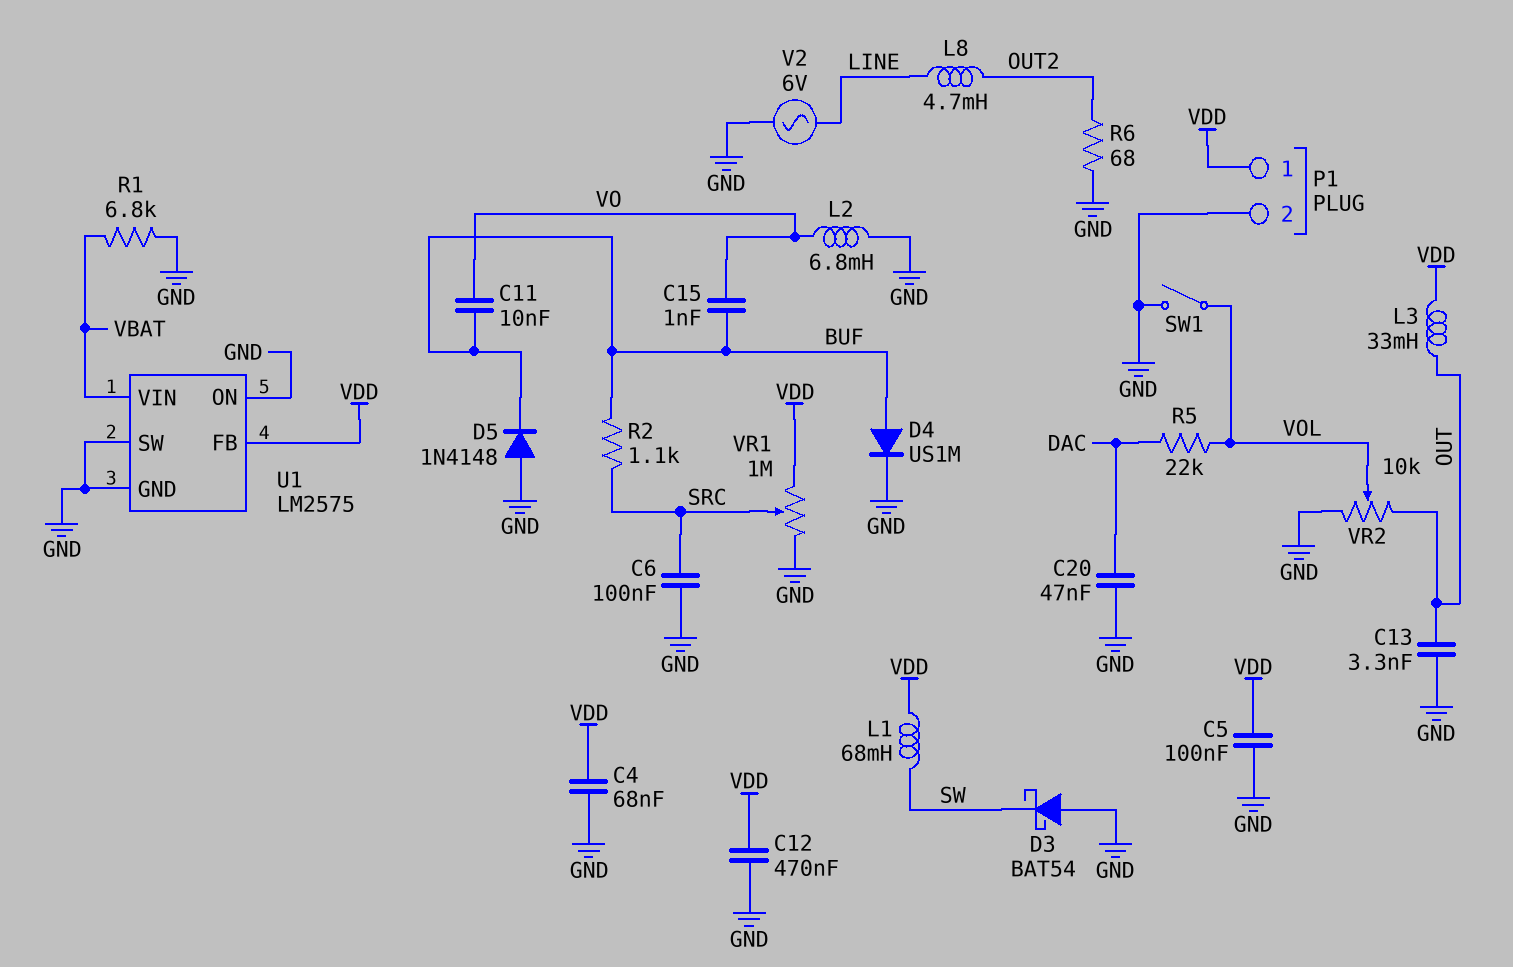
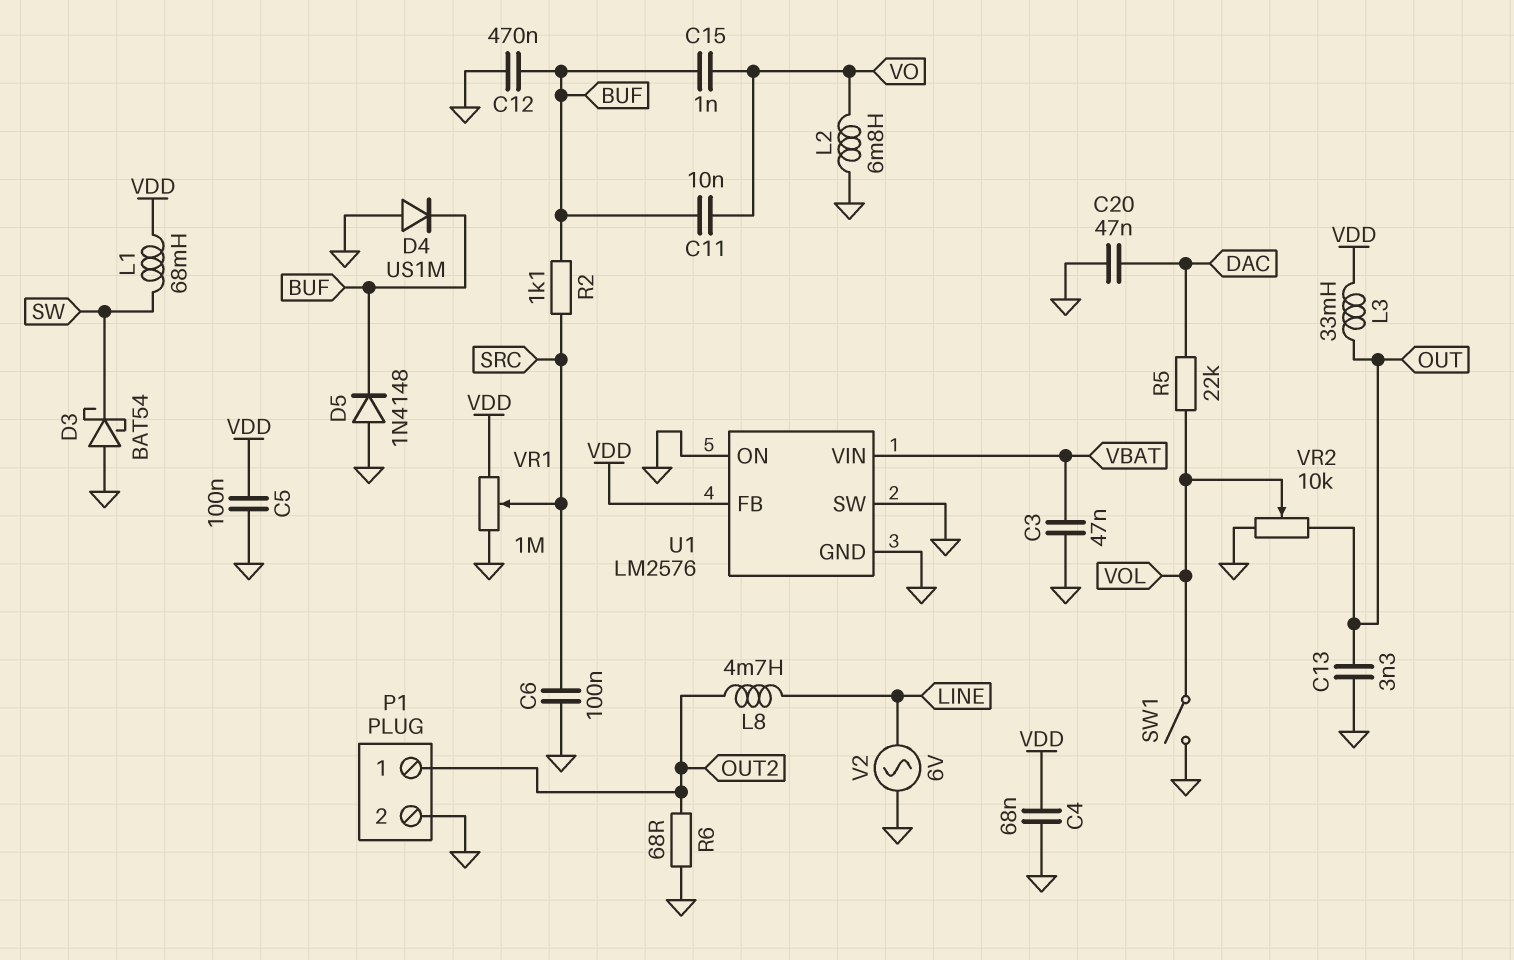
C3: none -> 47nF (GND, VBAT)
C12: 470nF (GND, VDD) -> 470nF (BUF, GND)
D4: diode US1M (A BUF, K GND) -> diode US1M (A GND, K BUF)
P1 pin 1: VDD -> OUT2
R1: 6.8k (GND, VBAT) -> none
U1: LM2575 -> LM2576

